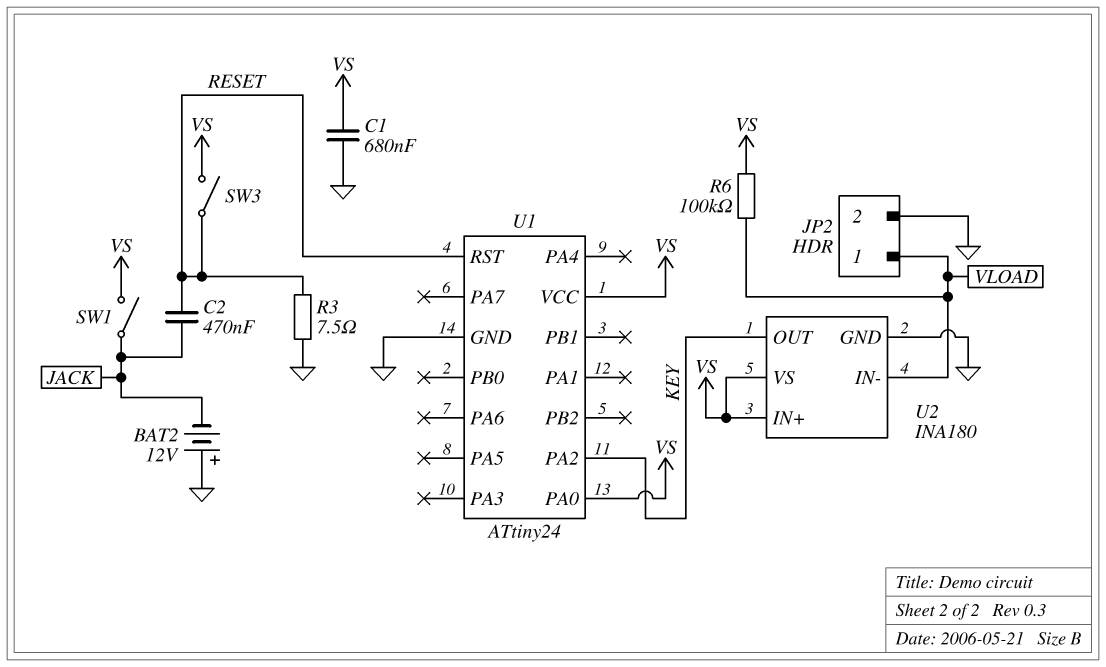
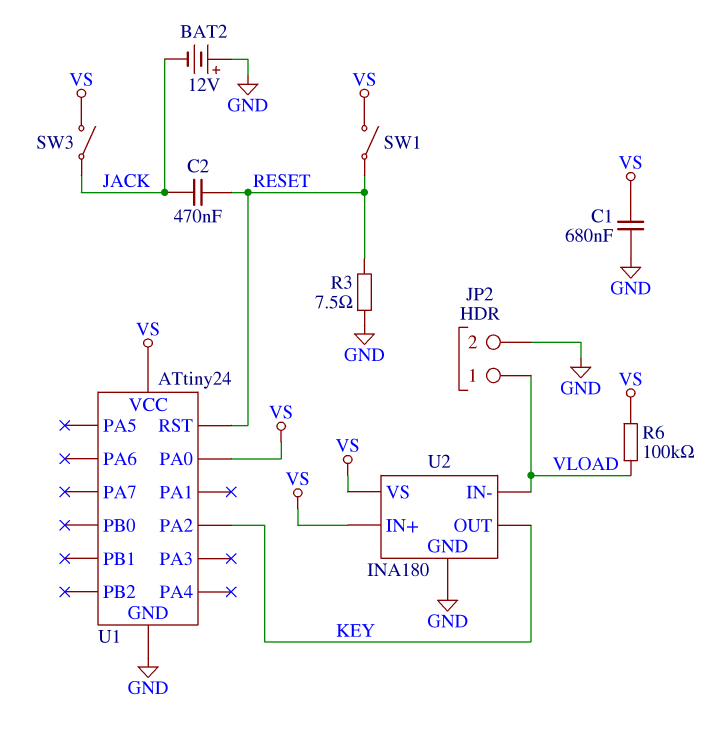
SW1: switch (JACK, VS) -> switch (RESET, VS)
SW3: switch (RESET, VS) -> switch (JACK, VS)

